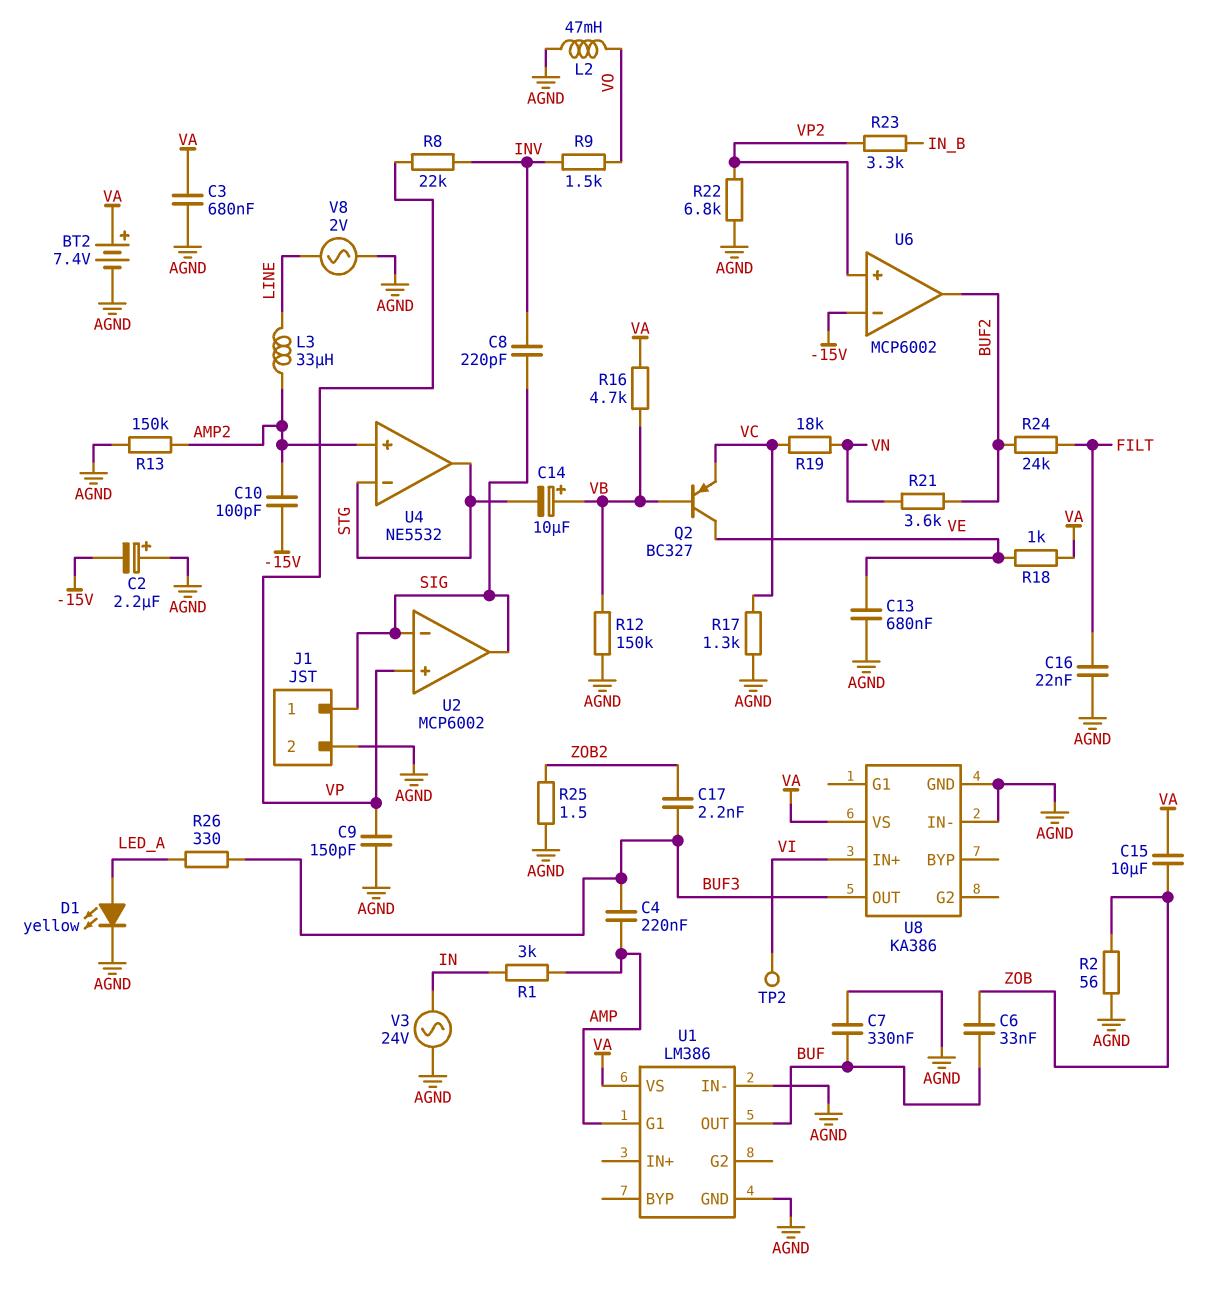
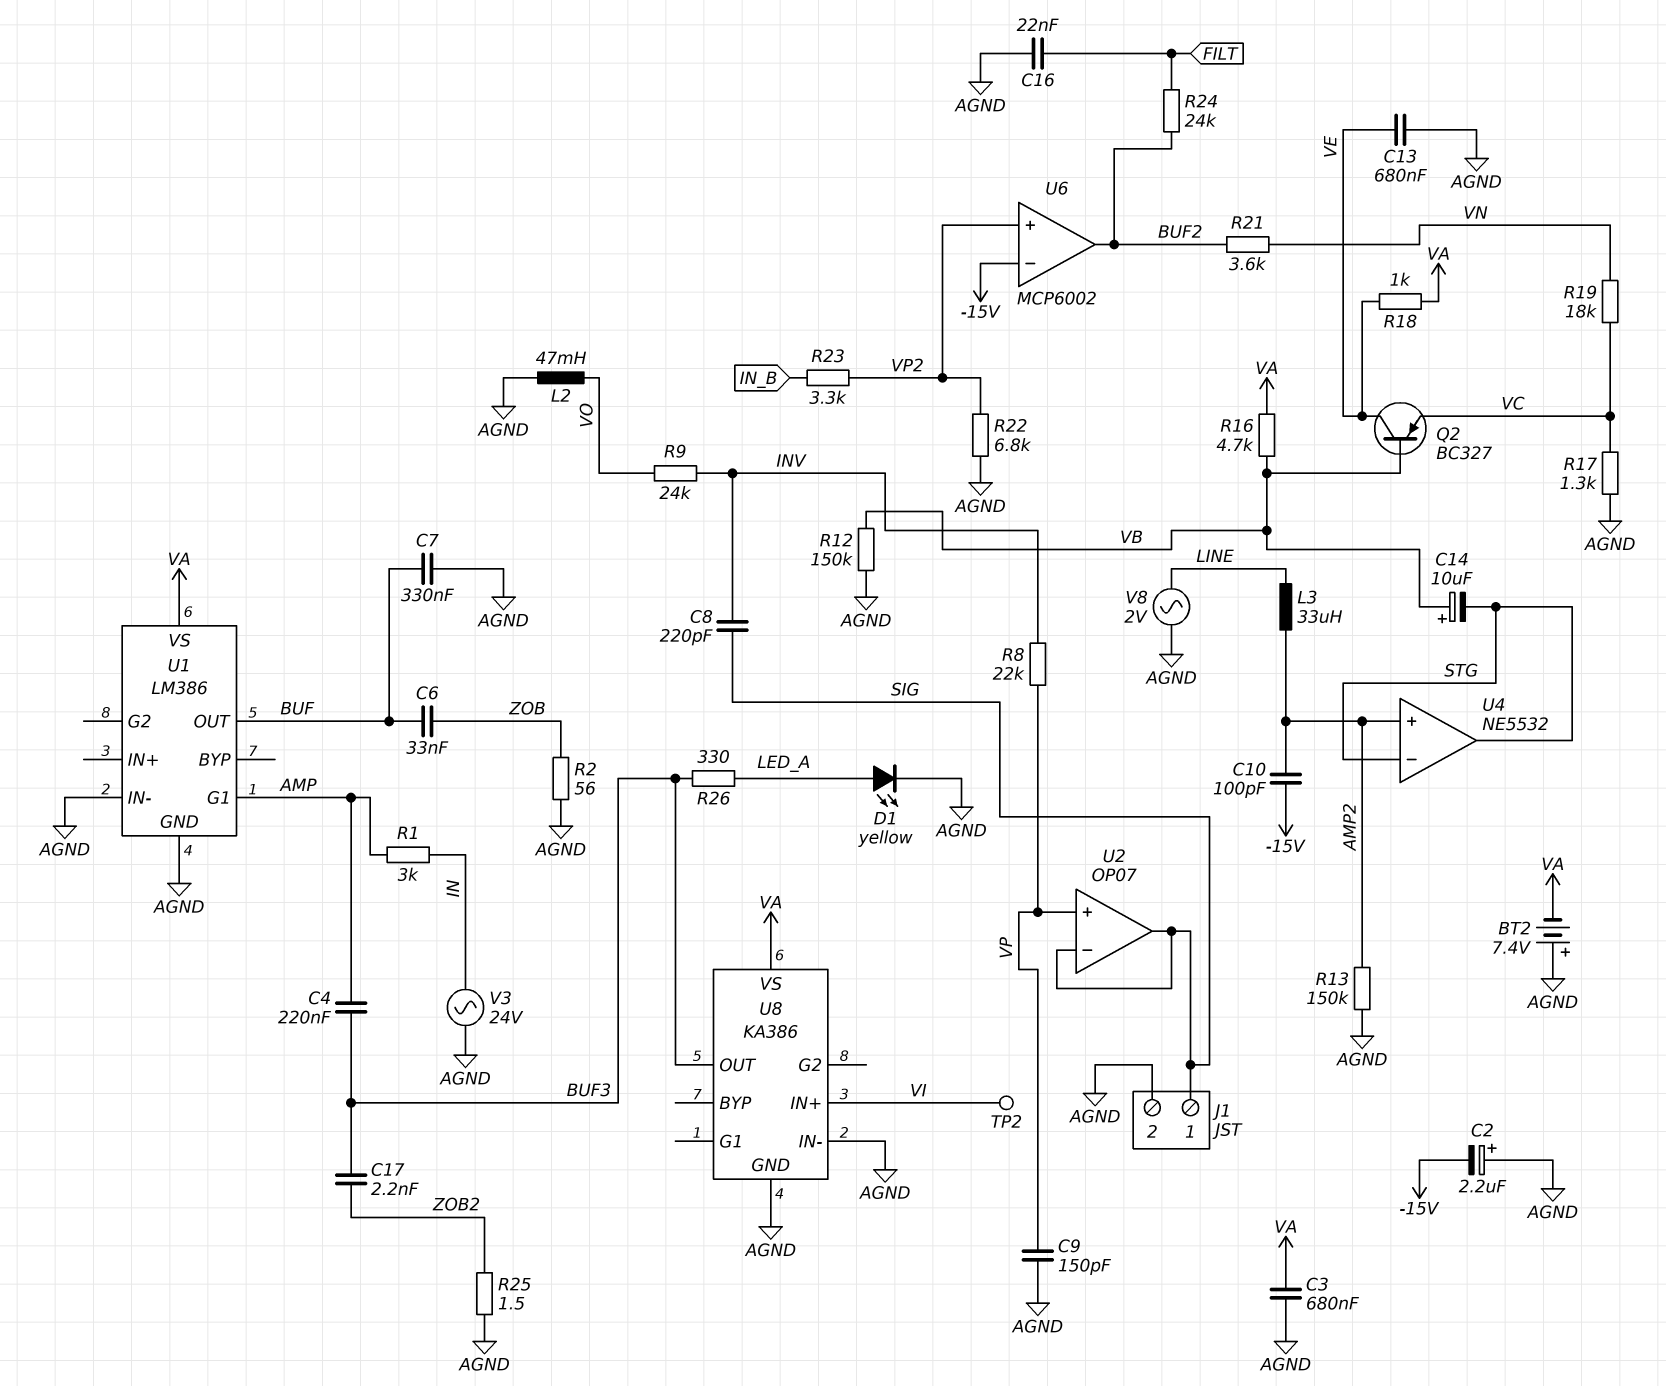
BT2: 7.4V (plus VA, minus AGND) -> 7.4V (plus AGND, minus VA)
C15: 10uF (VA, ZOB) -> none
R9: 1.5k (INV, VO) -> 24k (INV, VO)
U2: MCP6002 -> OP07

